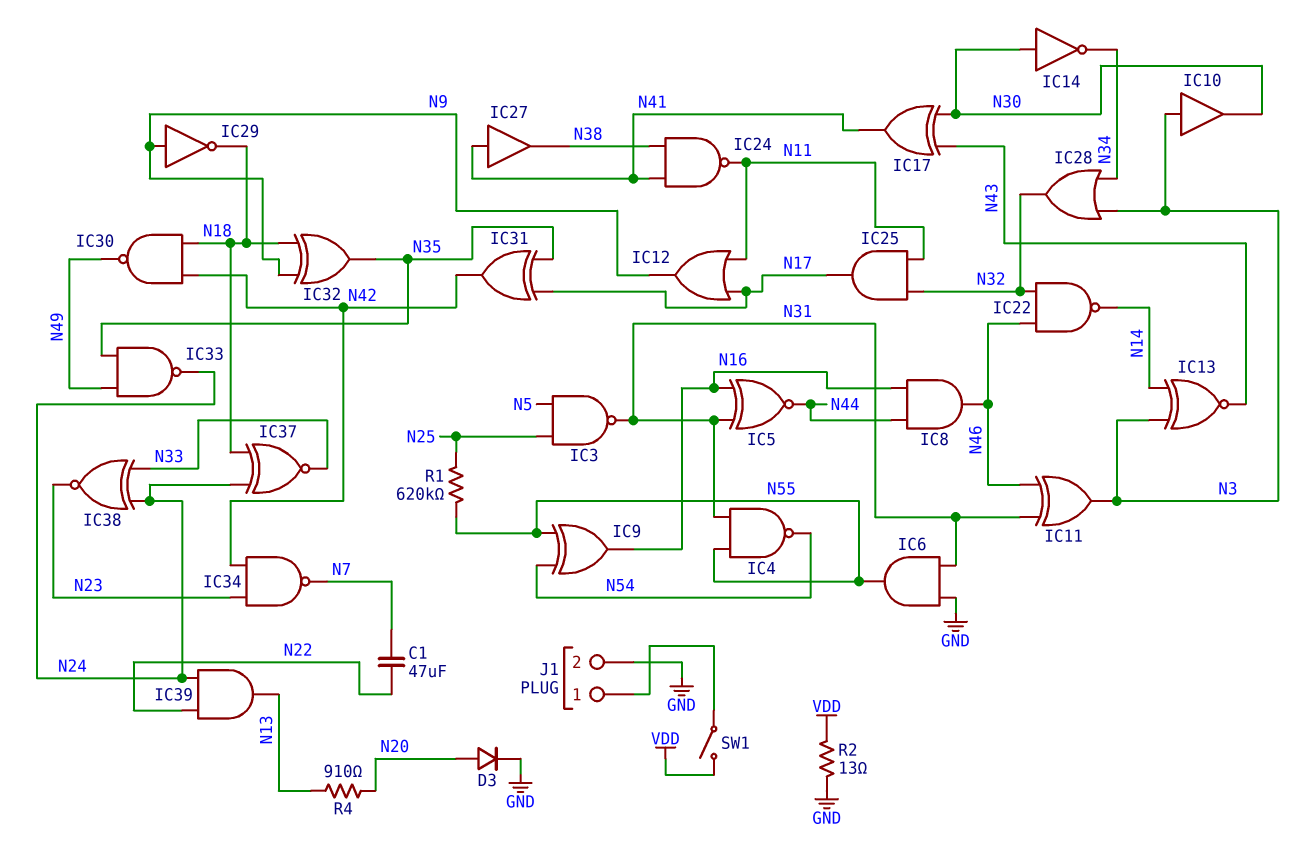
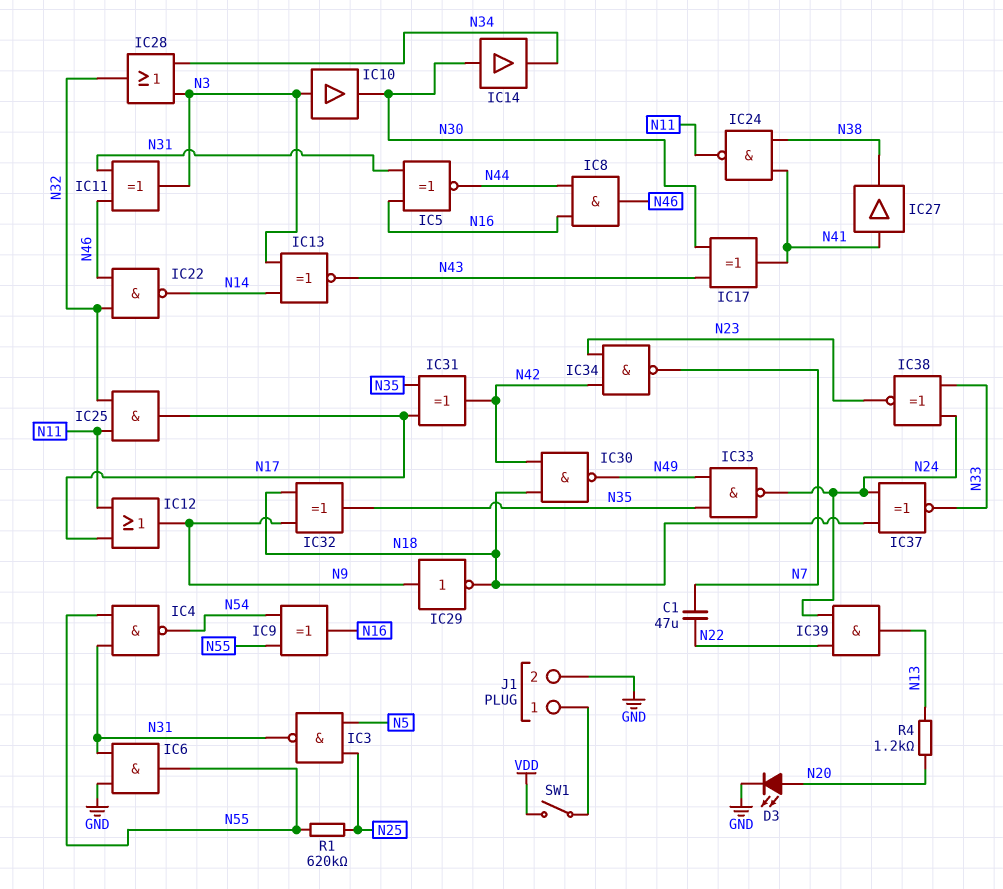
D3: diode (A N20, K GND) -> LED (A N20, K GND)
IC14: NOT (in N30, out N34) -> buffer (in N30, out N34)
R2: 13 (GND, VDD) -> none
R4: 910 (N13, N20) -> 1.2k (N13, N20)

